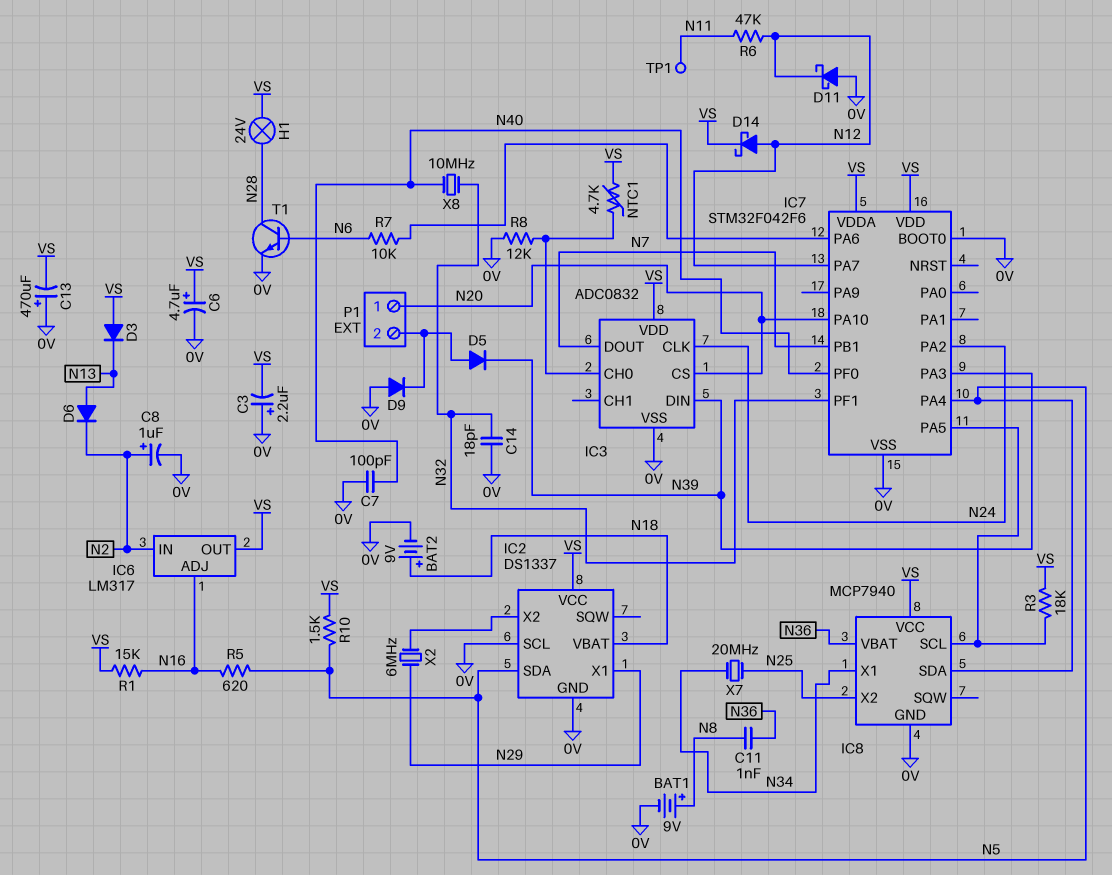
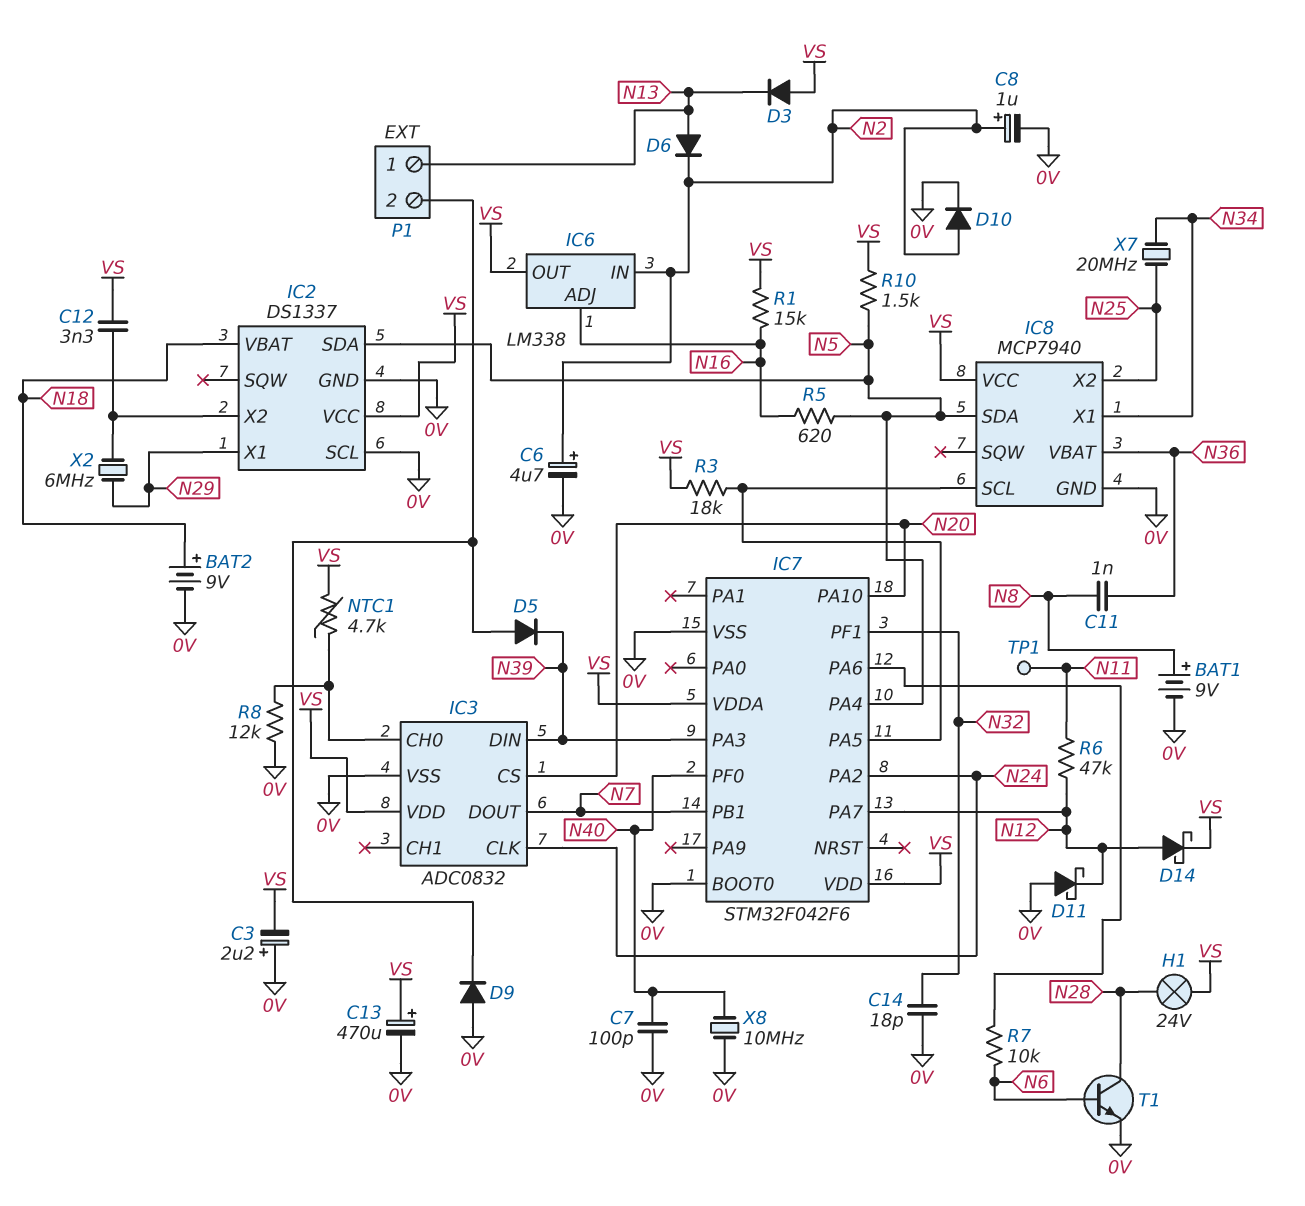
C6: 4.7uF (plus VS, minus 0V) -> 4.7uF (plus N2, minus 0V)
C12: none -> 3.3nF (IC2/X2, VS)
C13: 470uF (plus 0V, minus VS) -> 470uF (plus VS, minus 0V)
D10: none -> diode (A N2, K 0V)
IC6: LM317 -> LM338
P1 pin 1: N20 -> N13
X8: 10MHz (N32, N40) -> 10MHz (0V, N40)

